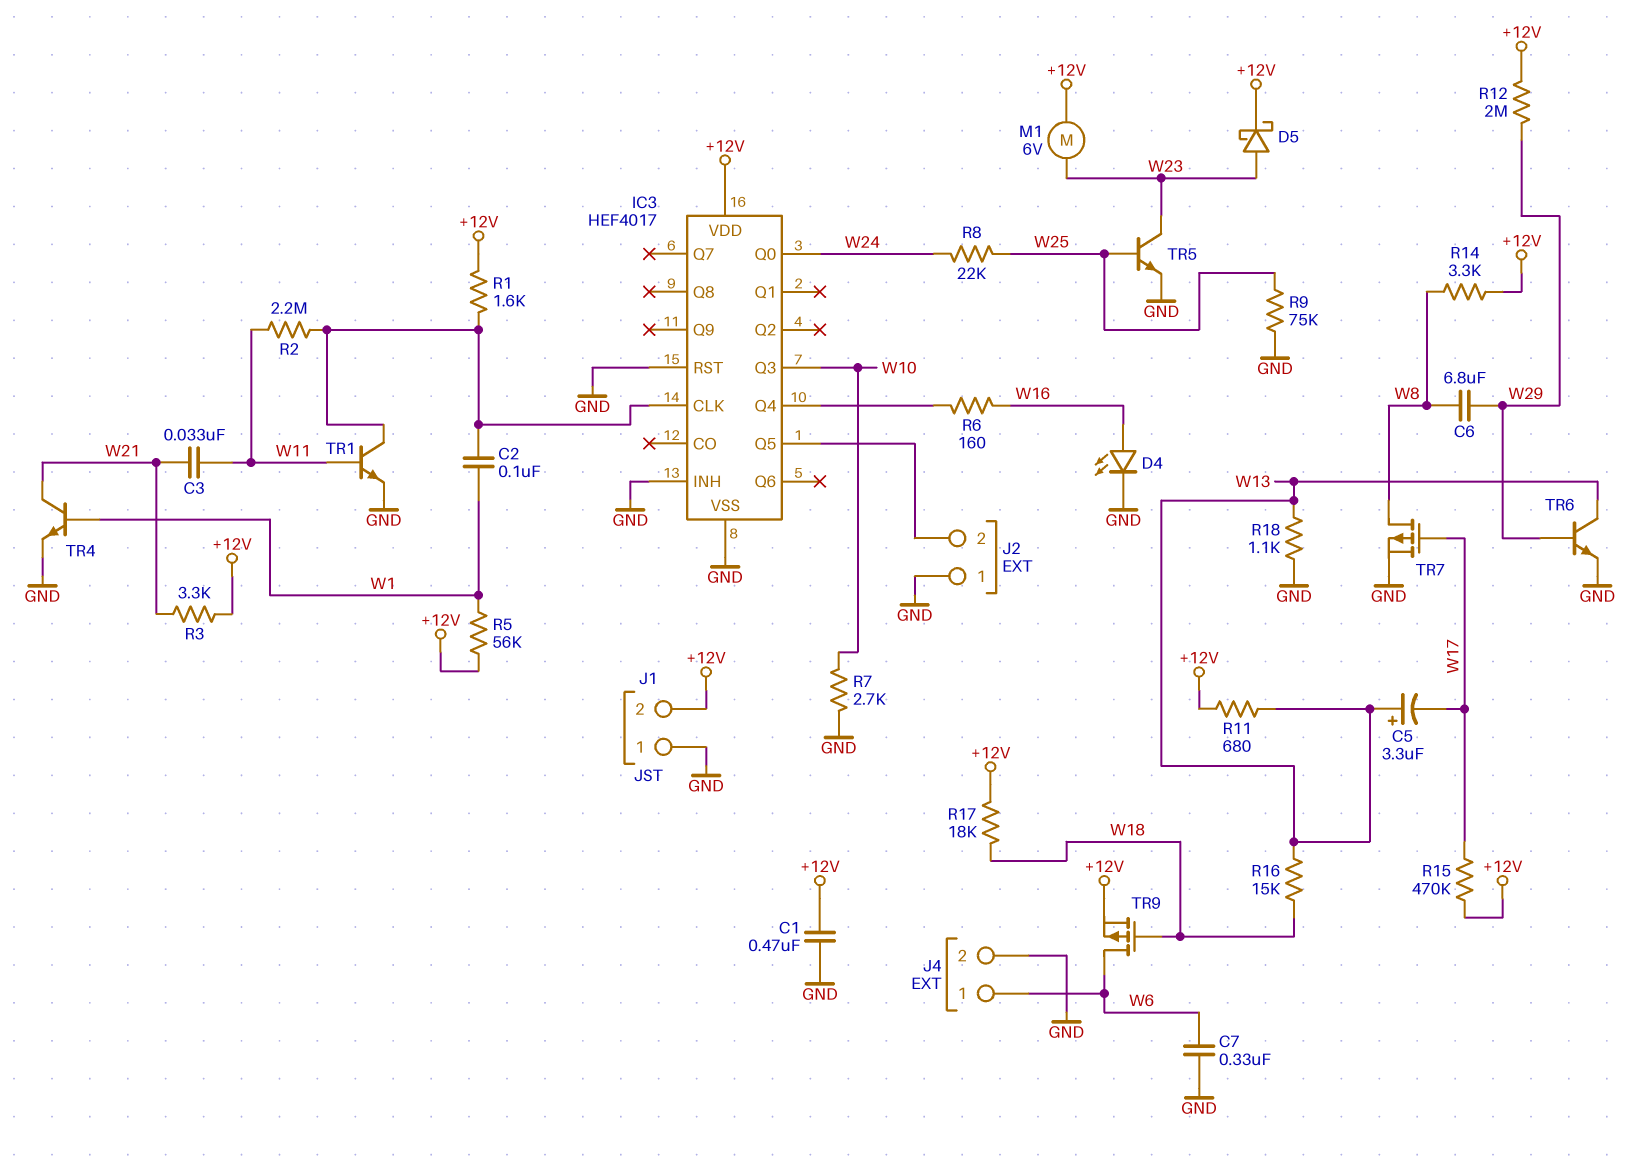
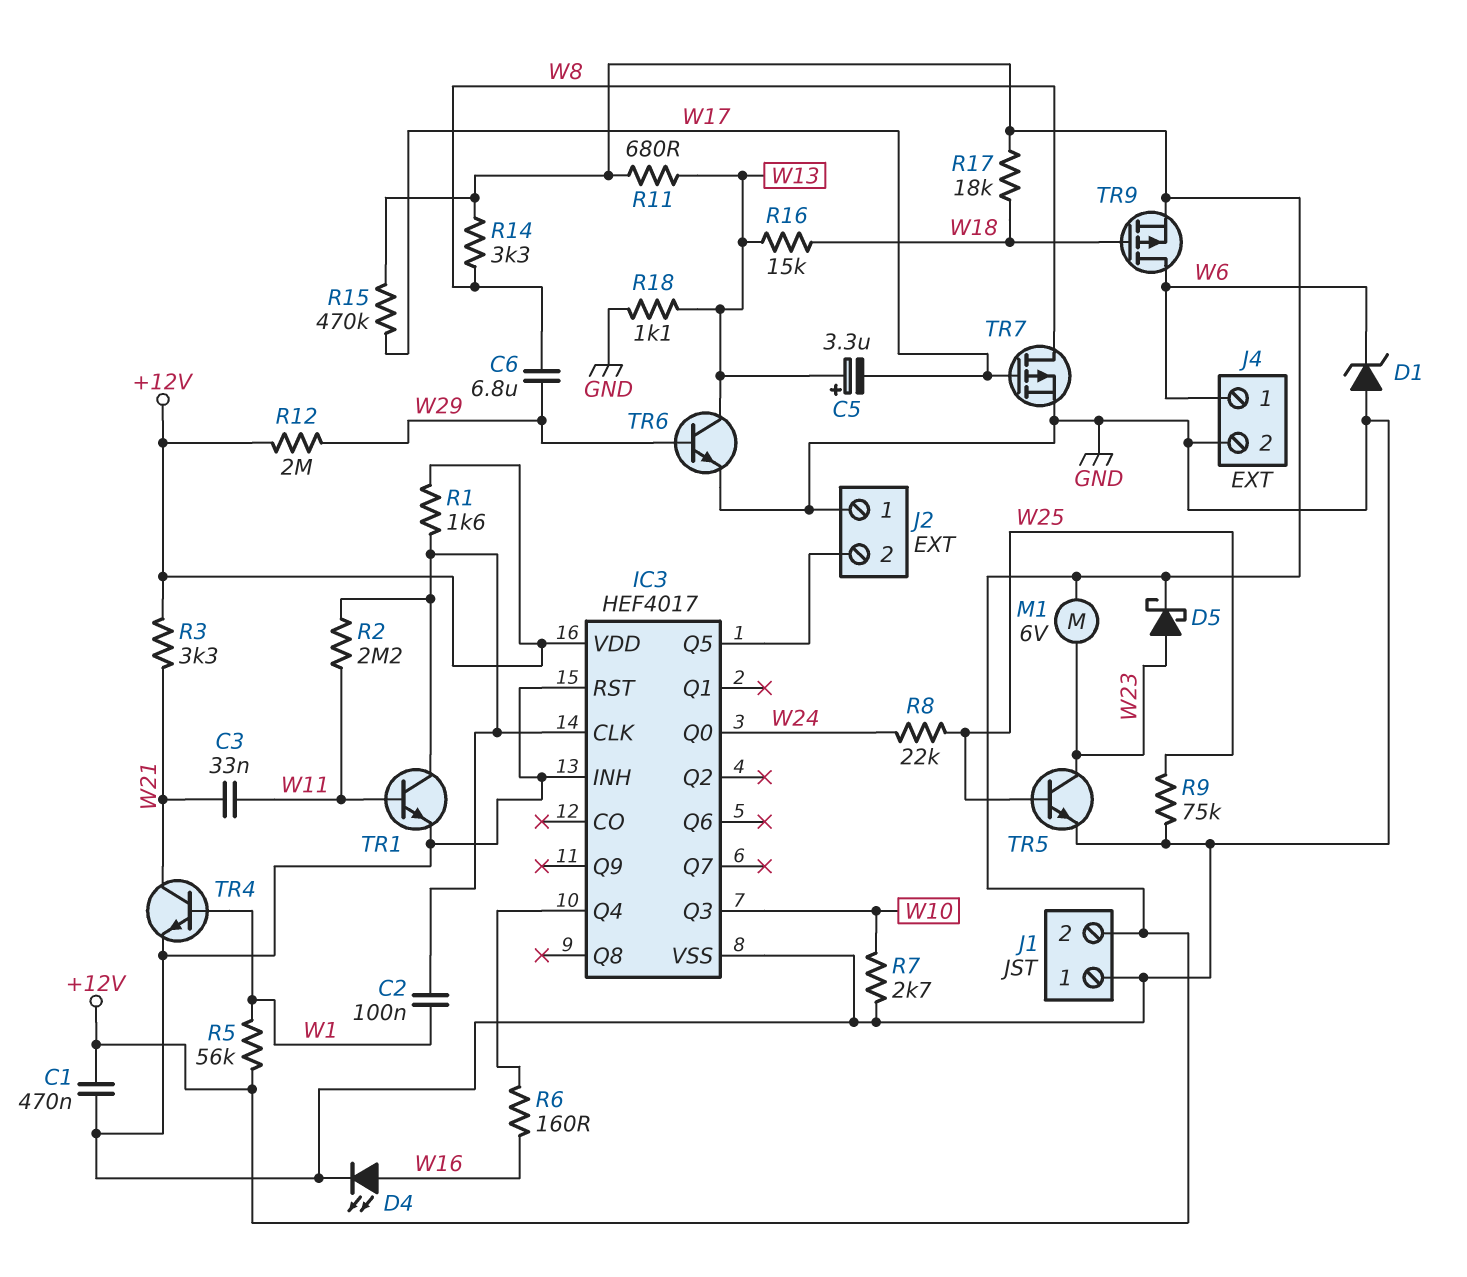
C7: 330nF (GND, W6) -> none
D1: none -> zener (A GND, K W6)

